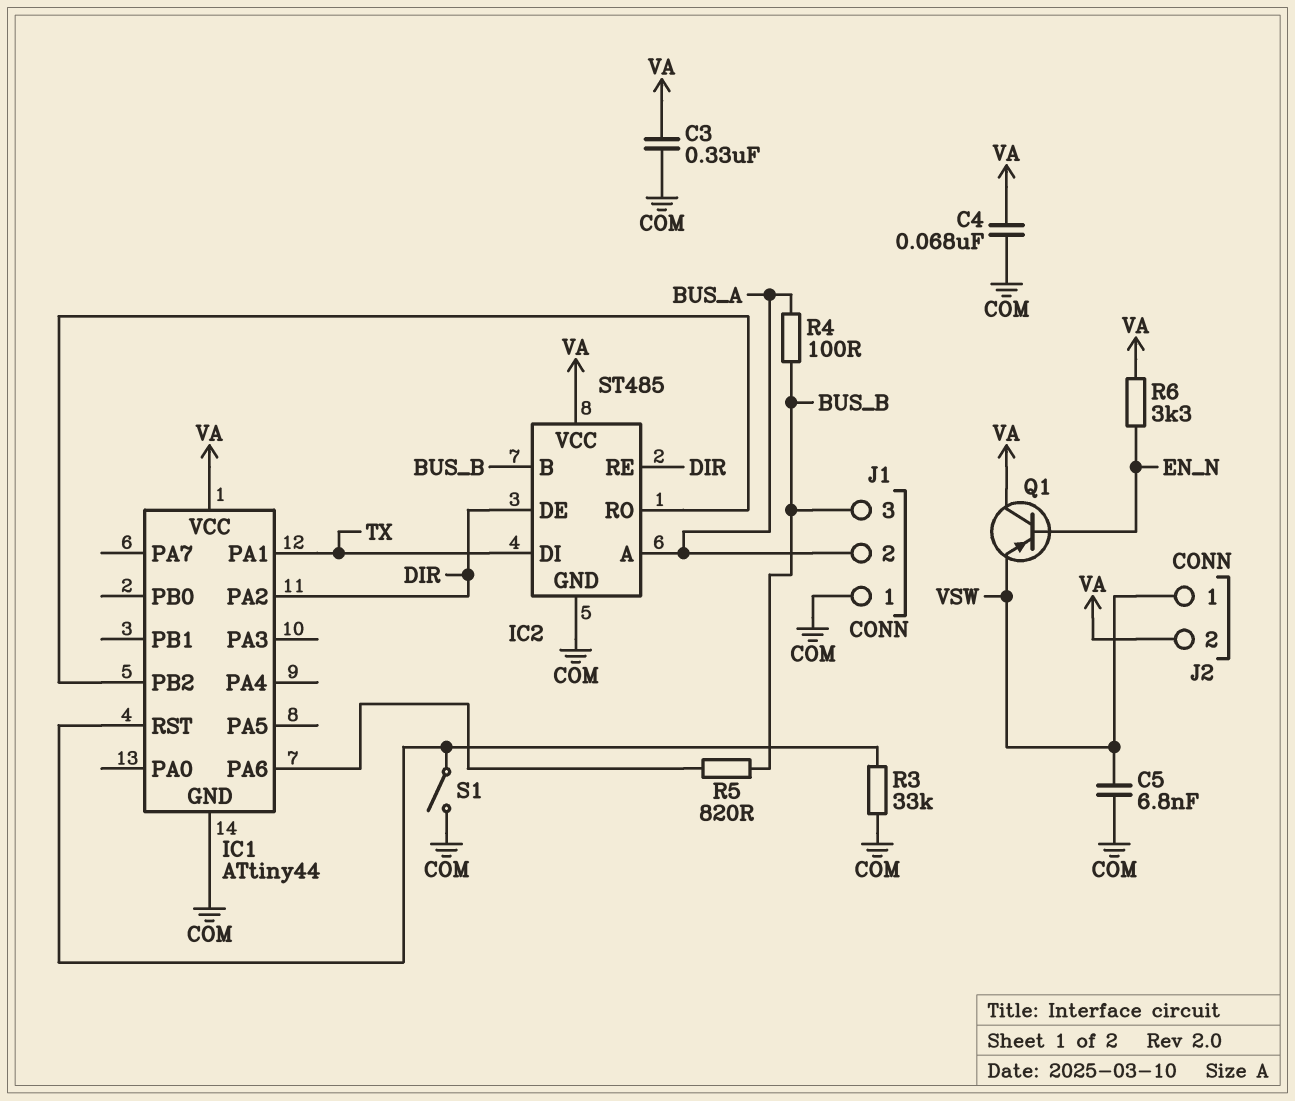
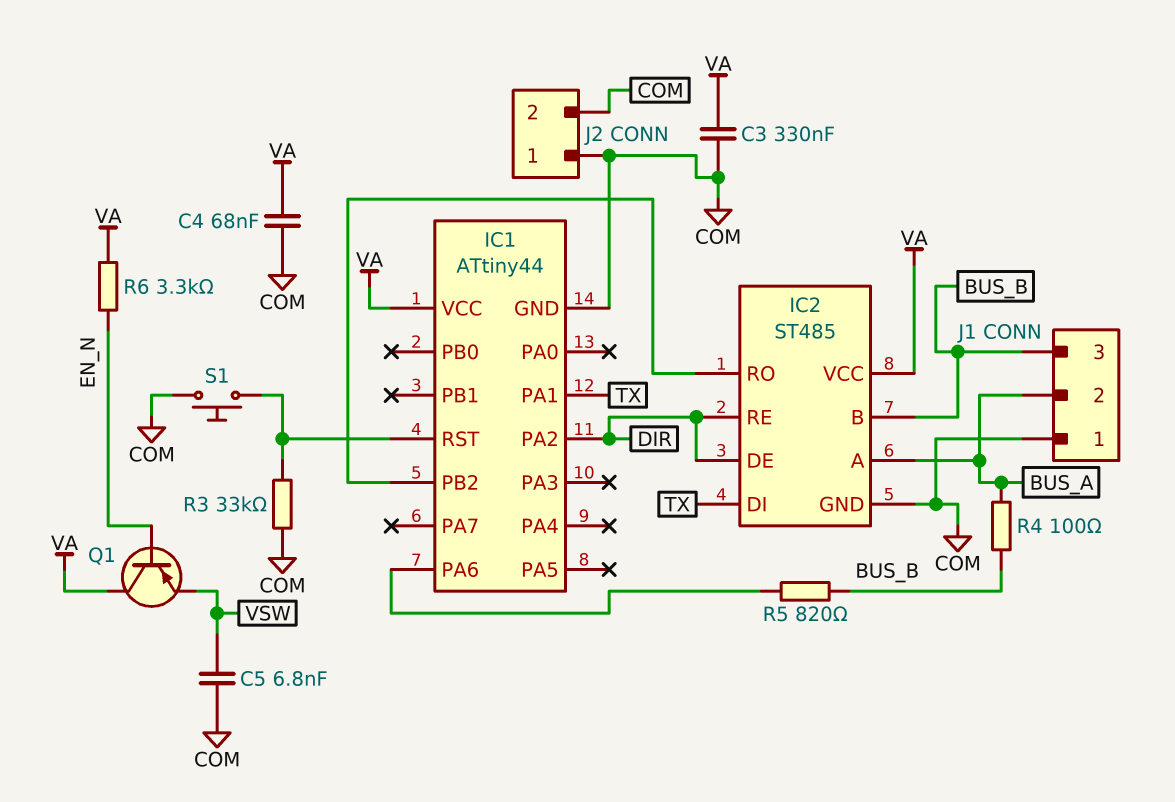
J2 pin 1: VSW -> COM
J2 pin 2: VA -> COM
S1: switch (COM, IC1/RST) -> button (COM, IC1/RST)

